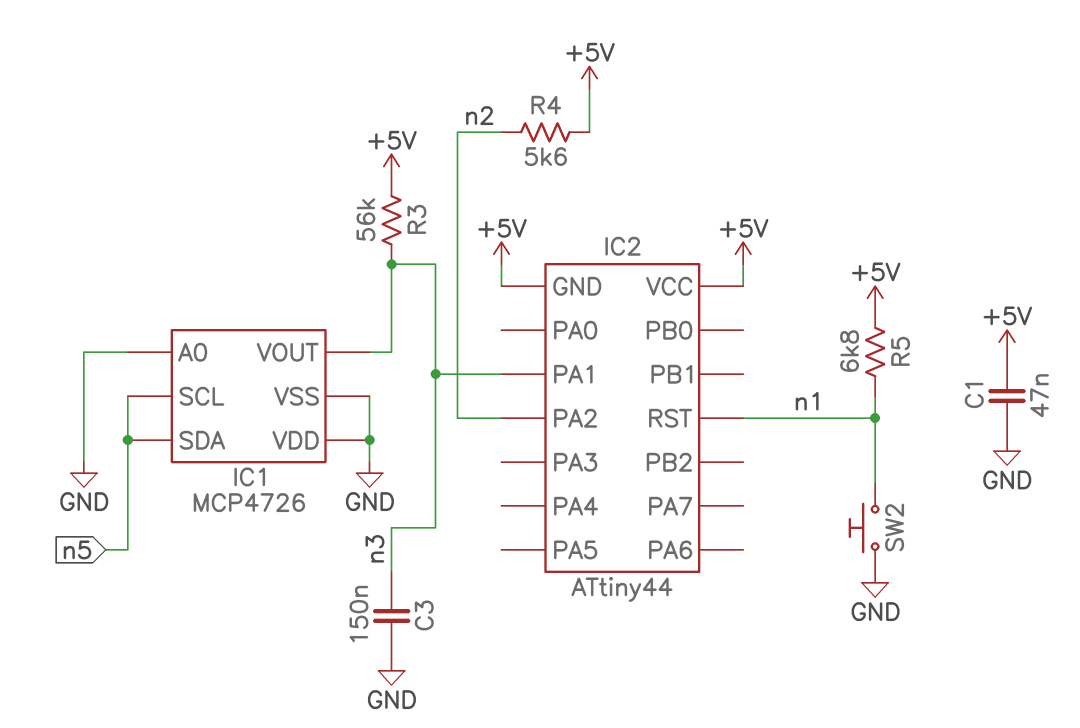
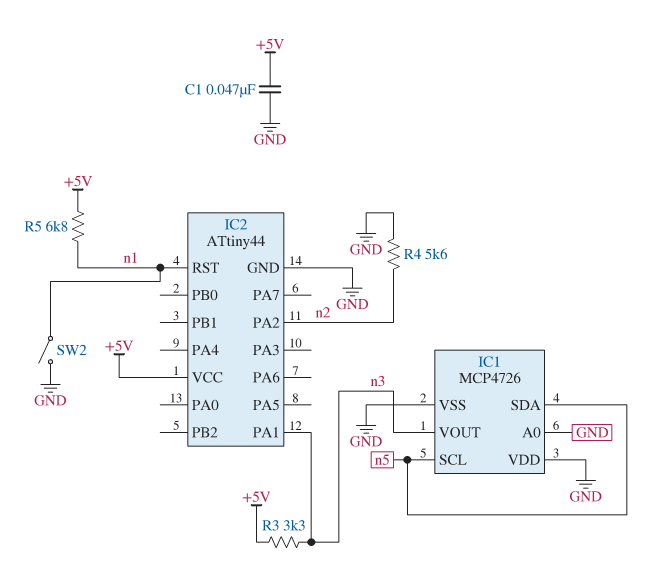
C3: 150nF (GND, n3) -> none
IC2 pin GND: +5V -> GND
R3: 56k (+5V, n3) -> 3.3k (+5V, n3)
R4: 5.6k (+5V, n2) -> 5.6k (GND, n2)
SW2: button (GND, n1) -> switch (GND, n1)

